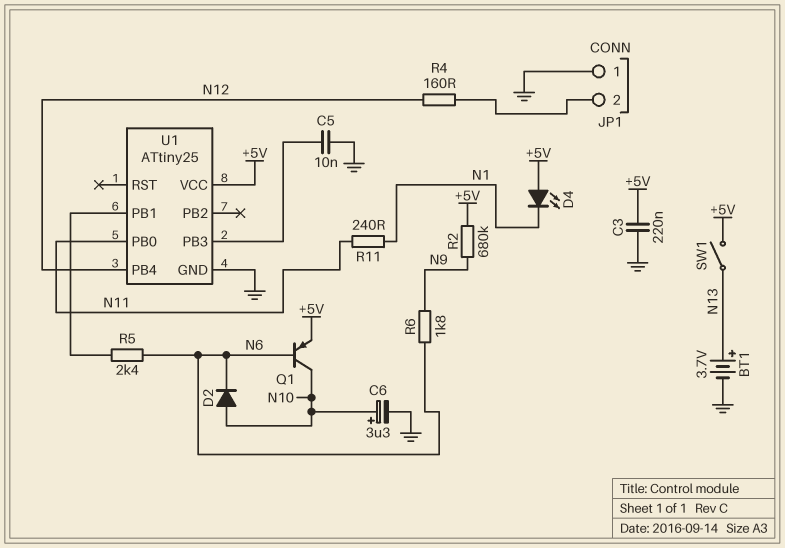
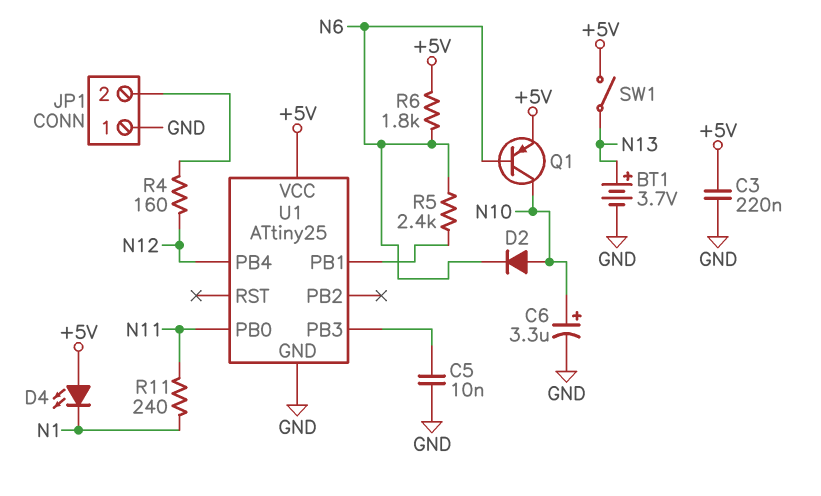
R2: 680k (+5V, N9) -> none
R6: 1.8k (N6, N9) -> 1.8k (+5V, N6)

